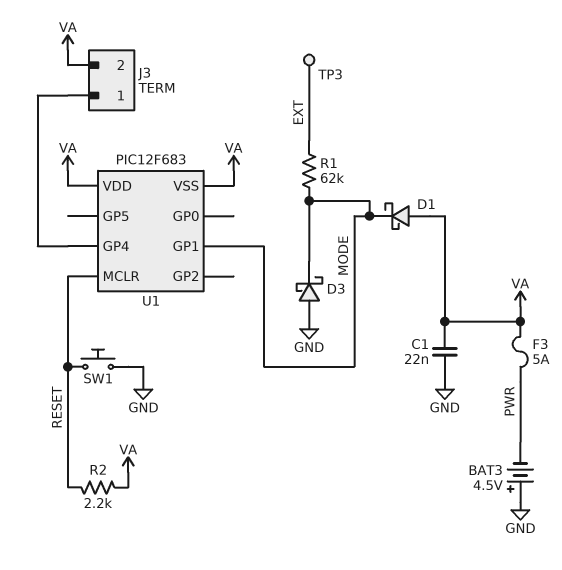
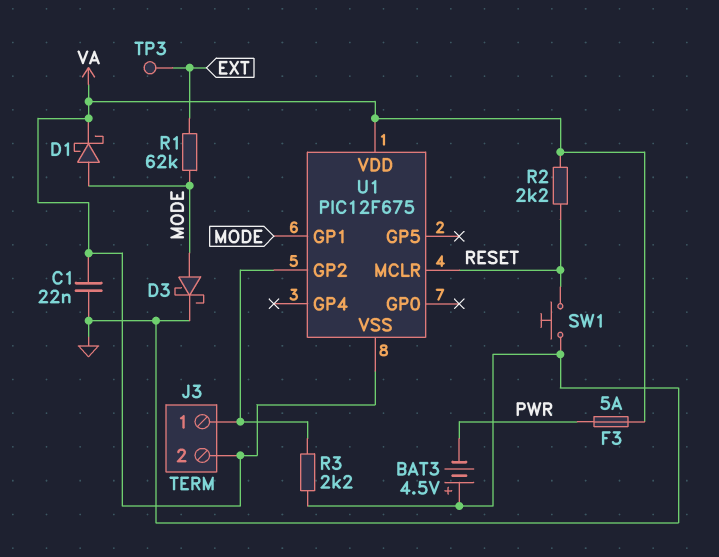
D1: schottky (A VA, K MODE) -> schottky (A MODE, K VA)
D3: schottky (A GND, K MODE) -> schottky (A MODE, K GND)
R3: none -> 2.2k (GND, J3/1)
U1: PIC12F683 -> PIC12F675
U1 pin GP2: none -> J3/1
U1 pin GP4: J3/1 -> none

